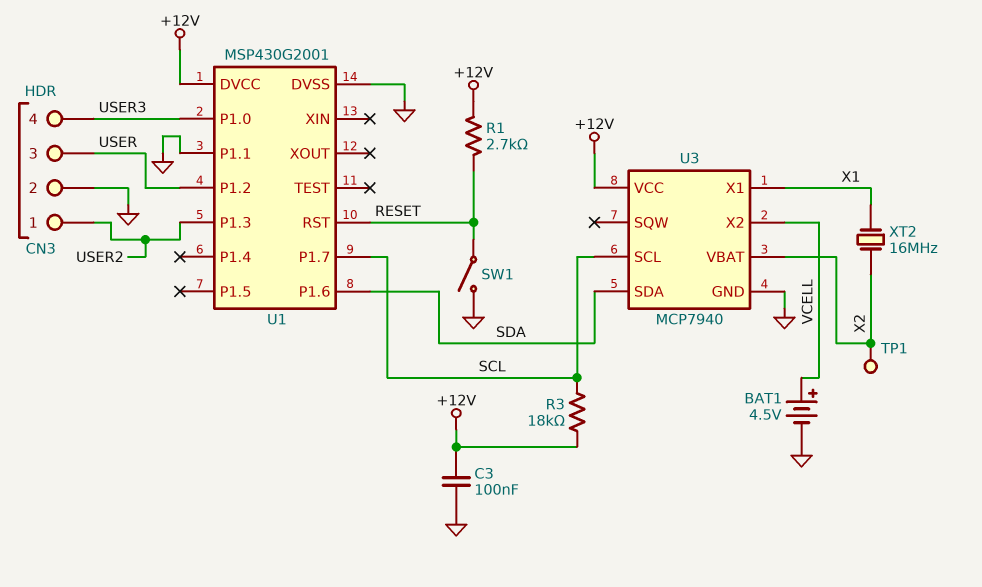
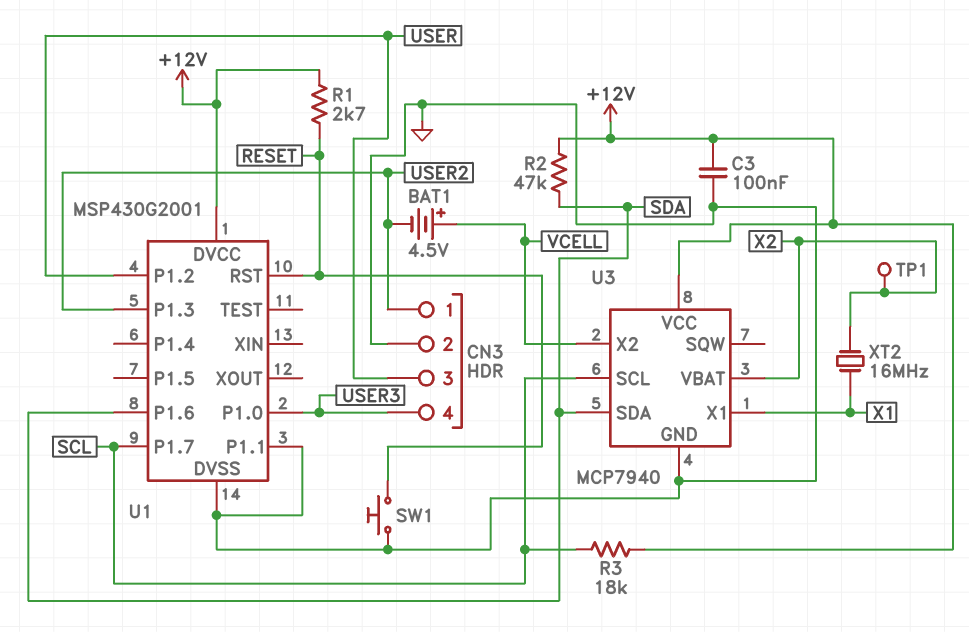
BAT1: 4.5V (plus VCELL, minus GND) -> 4.5V (plus VCELL, minus USER2)
R2: none -> 47k (+12V, SDA)
SW1: switch (GND, RESET) -> button (GND, RESET)

